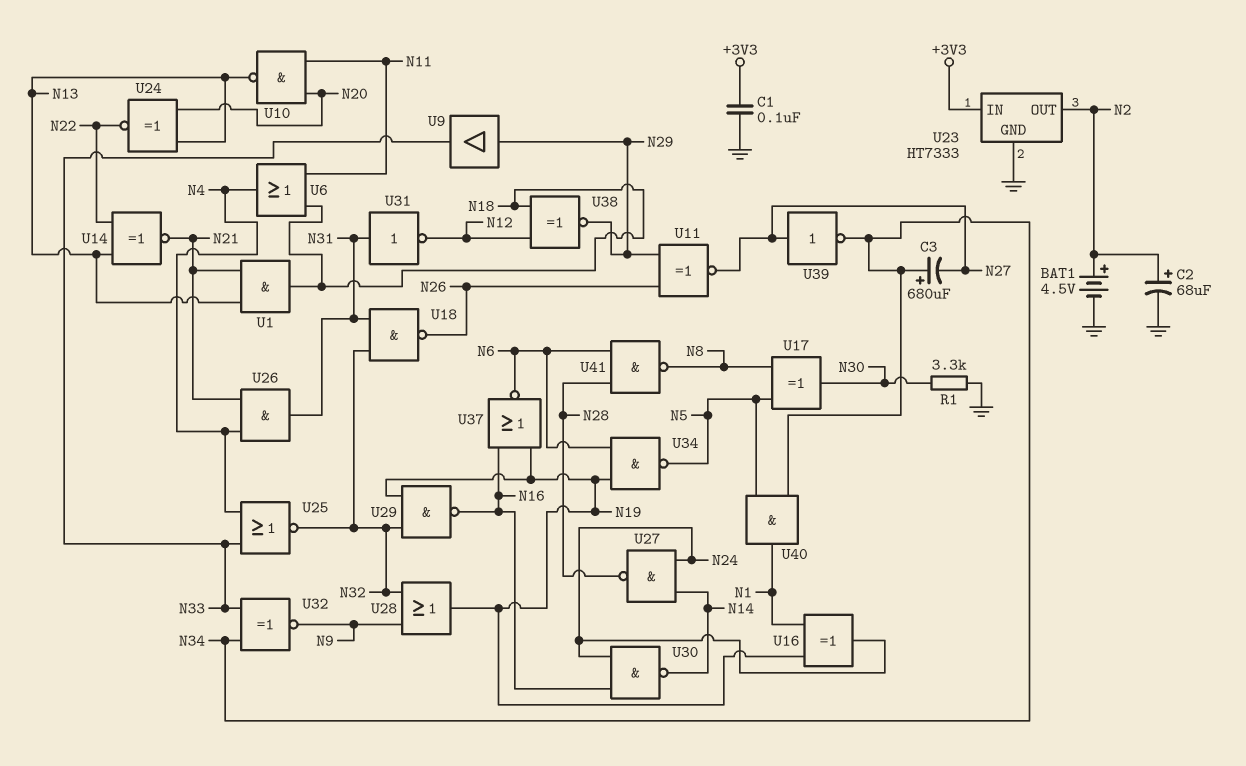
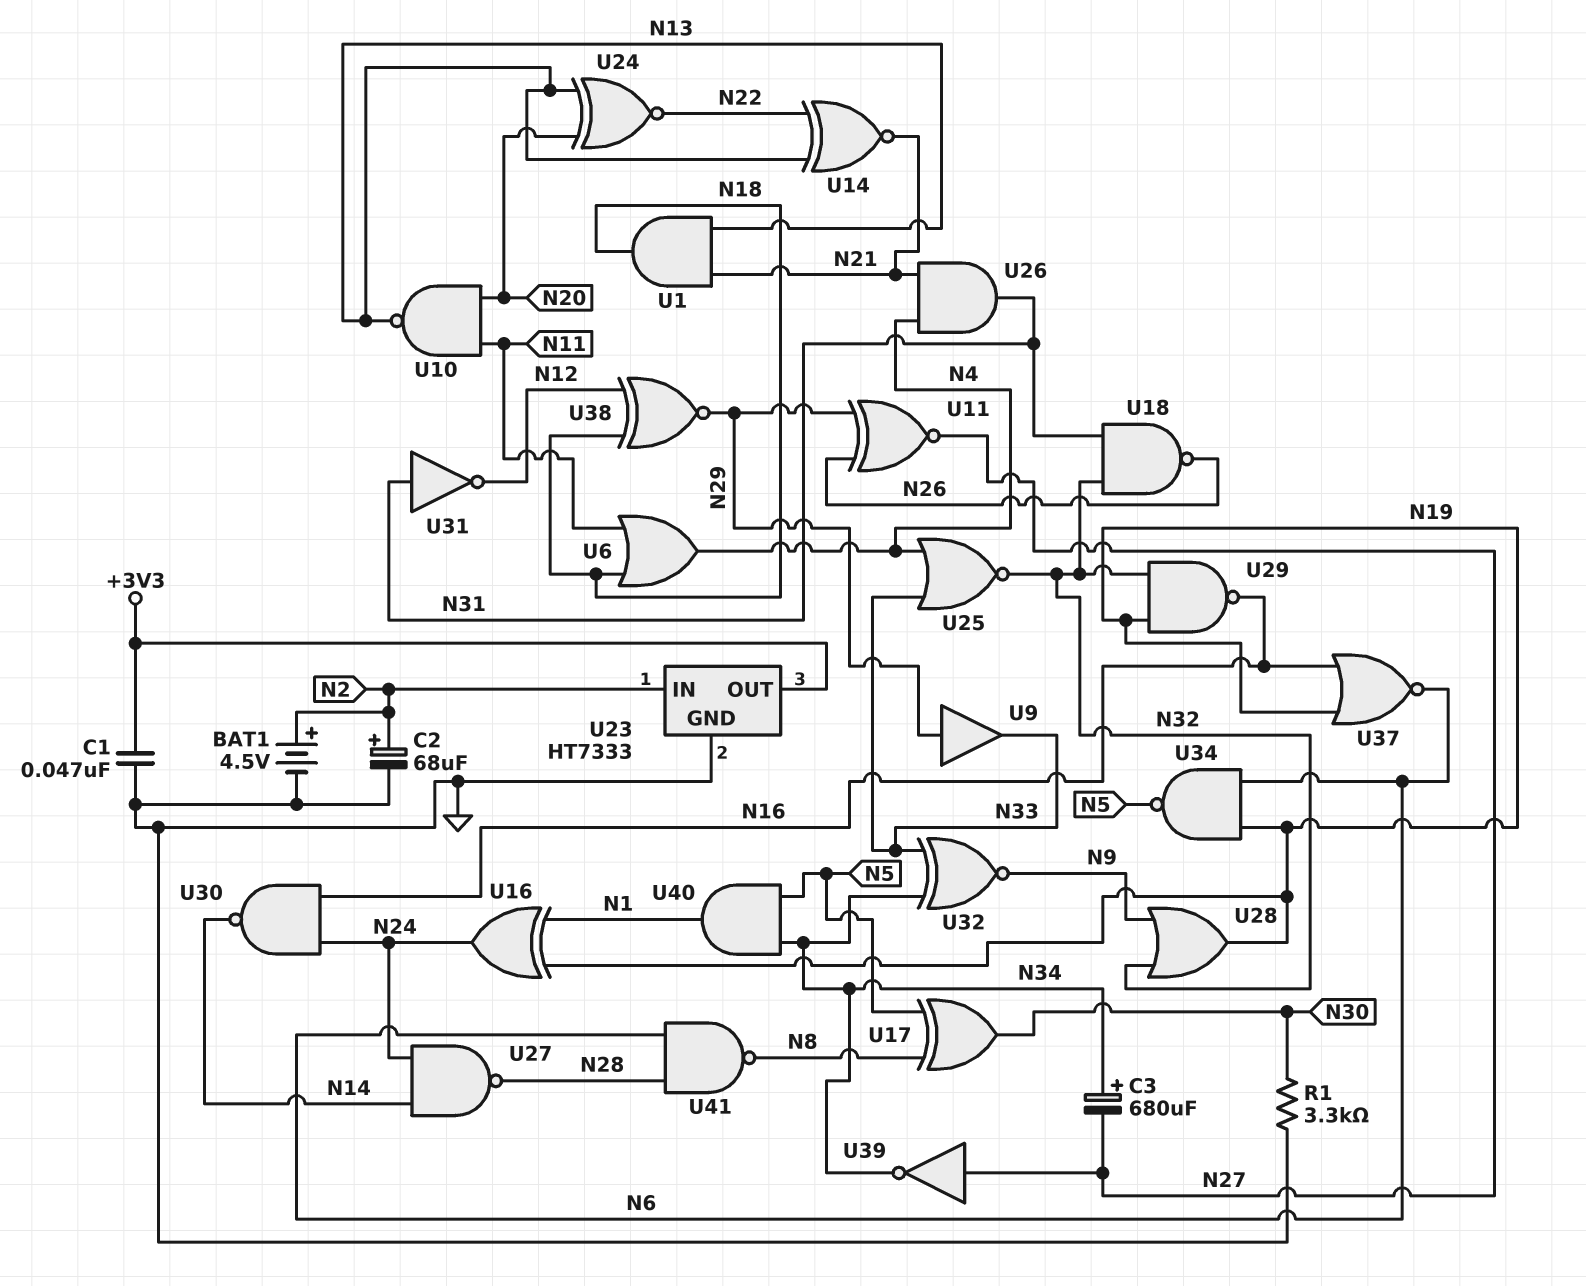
C1: 100nF (+3V3, GND) -> 47nF (+3V3, GND)
U23 pin IN: +3V3 -> N2
U23 pin OUT: N2 -> +3V3

